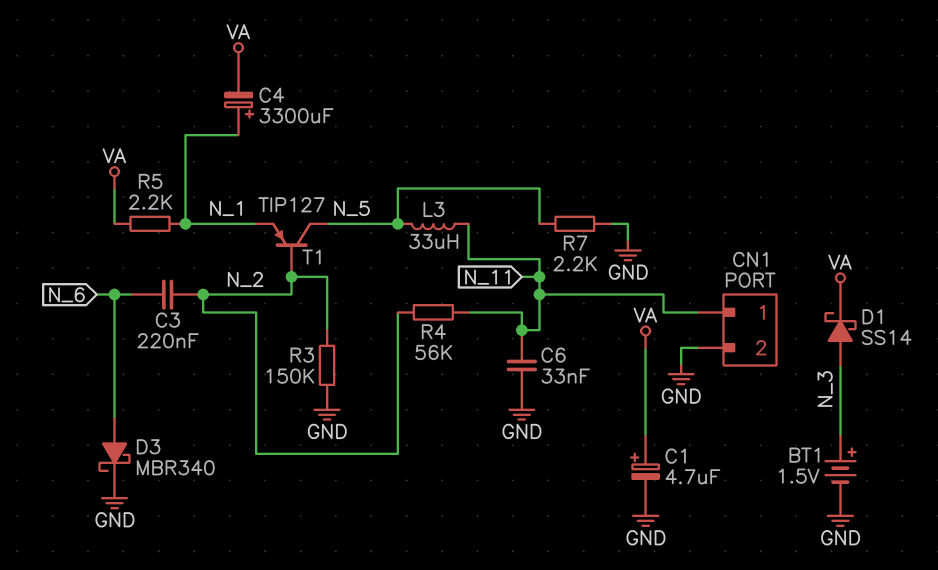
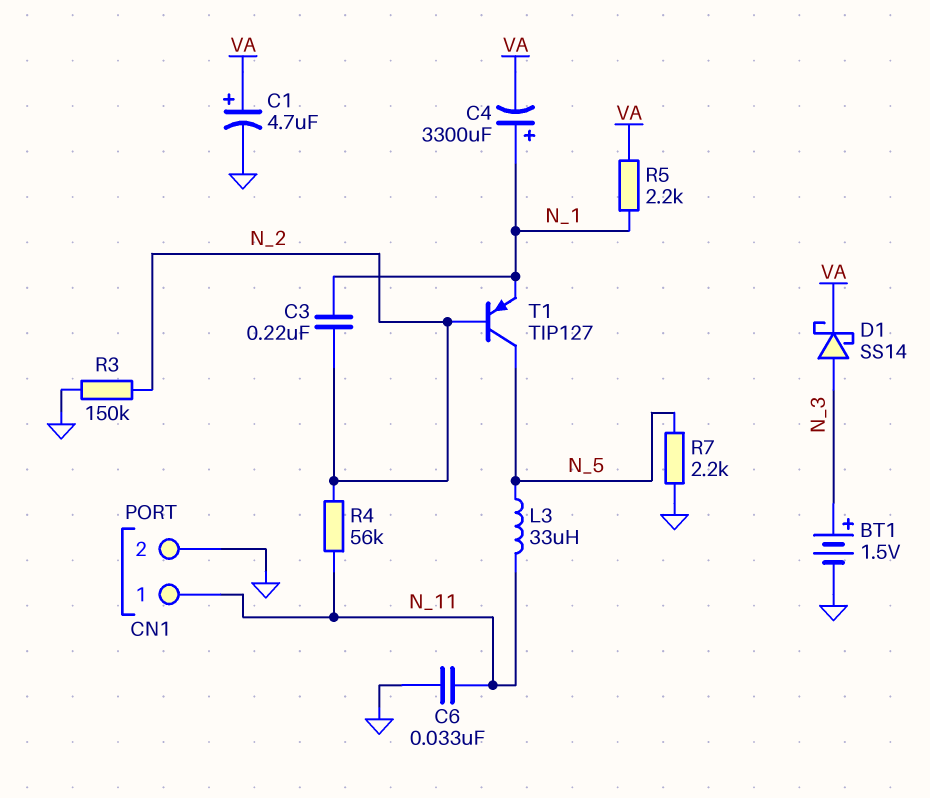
C3: 220nF (N_2, N_6) -> 220nF (N_1, N_2)
D3: schottky MBR340 (A N_6, K GND) -> none

